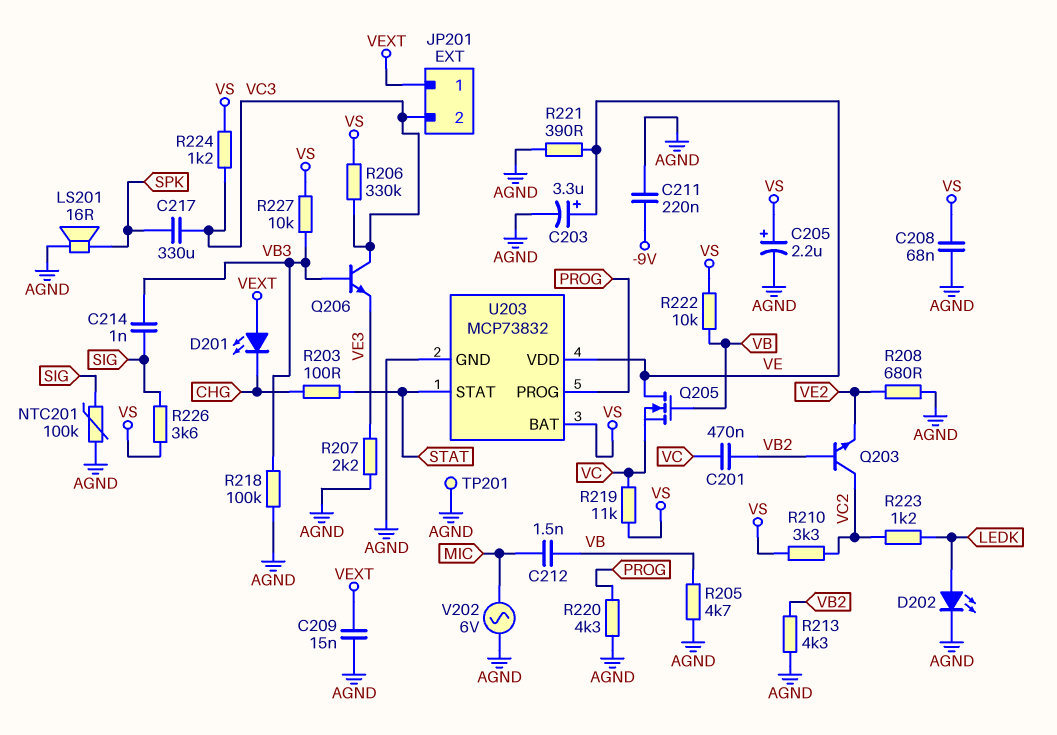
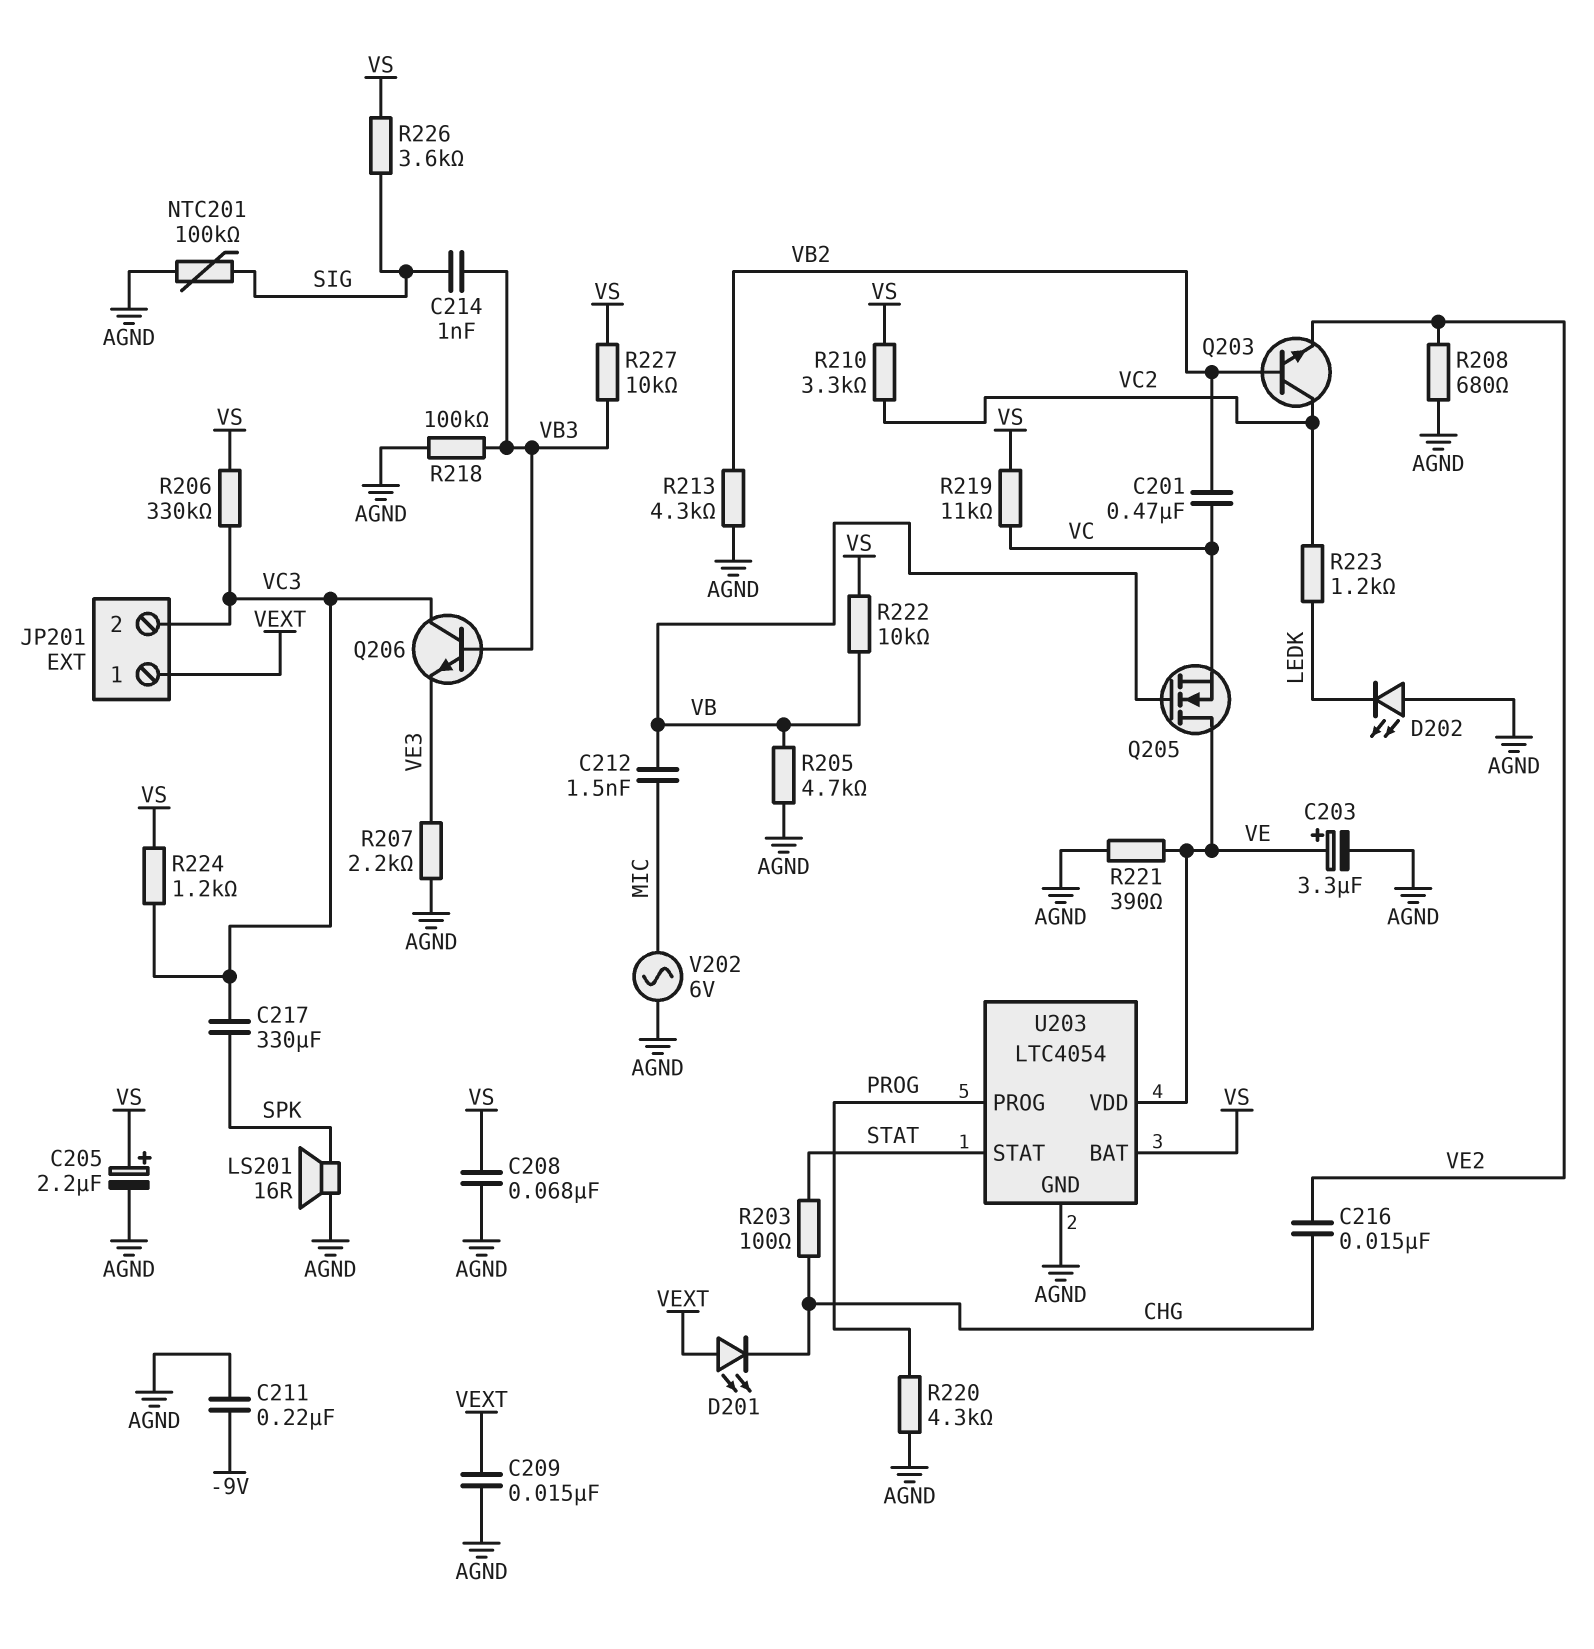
C216: none -> 15nF (CHG, VE2)
D202: LED (A LEDK, K AGND) -> LED (A AGND, K LEDK)
TP201: test point (AGND) -> none
U203: MCP73832 -> LTC4054

